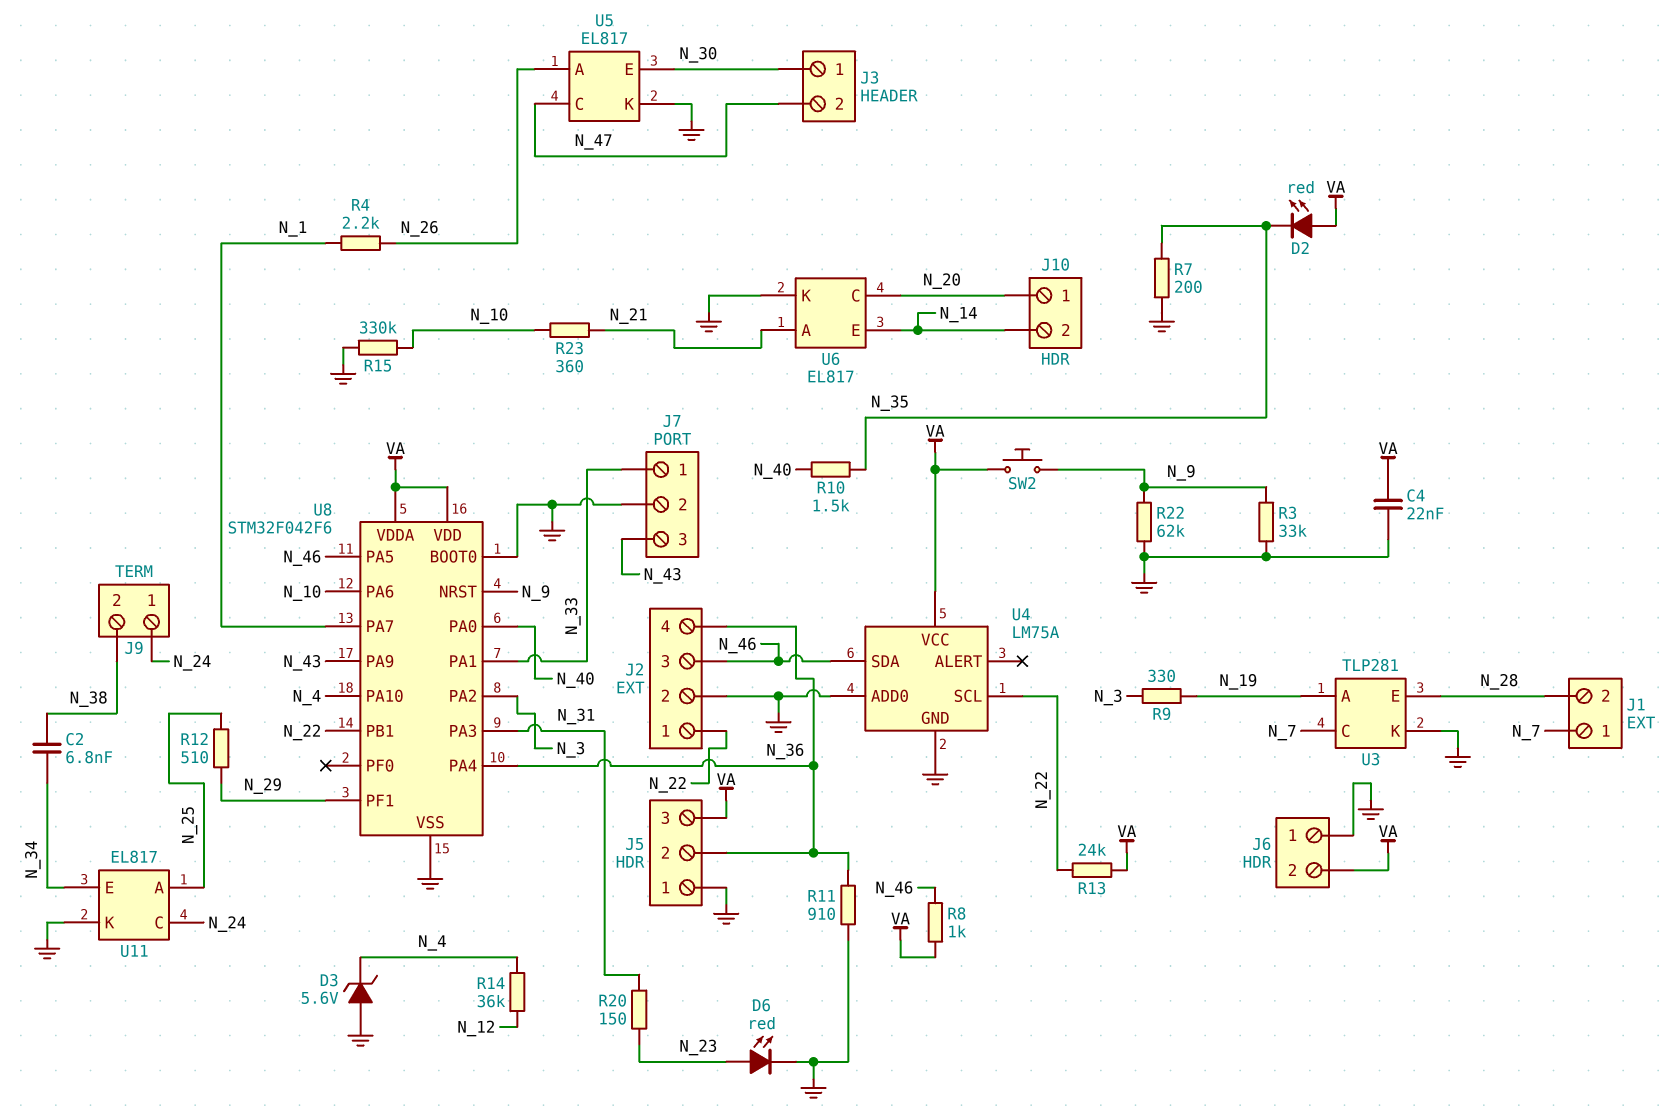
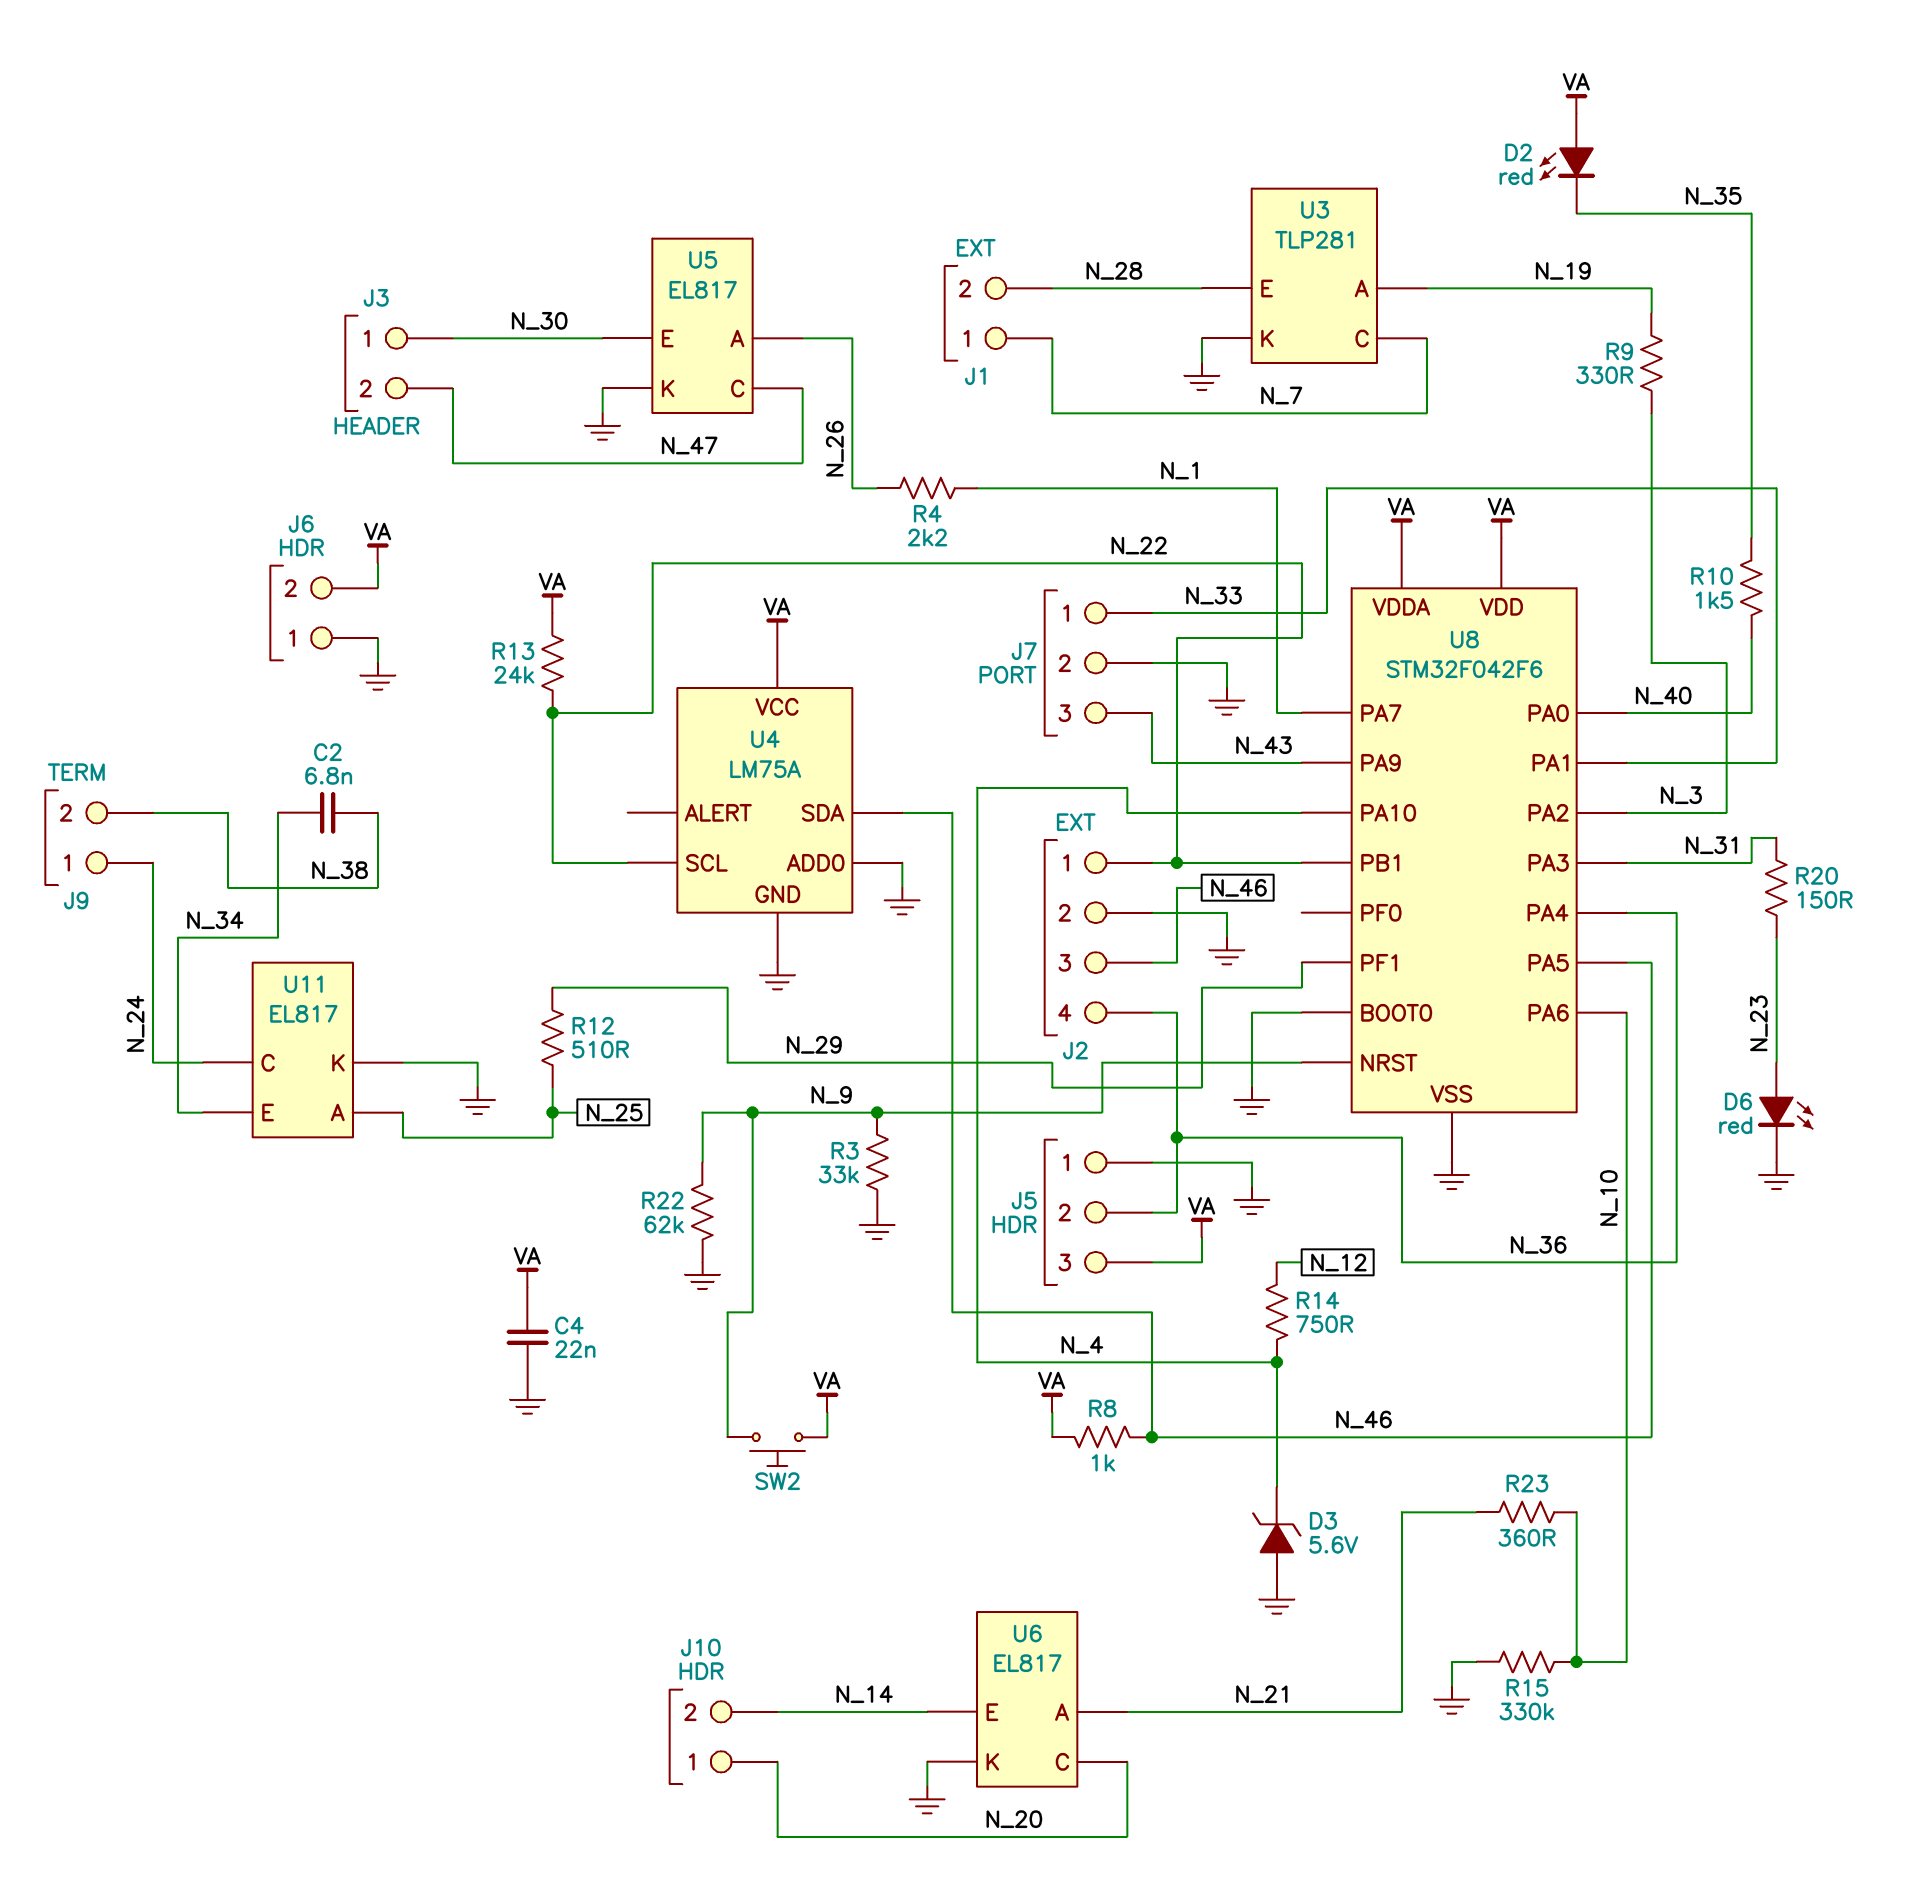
R7: 200 (GND, N_35) -> none
R11: 910 (GND, N_36) -> none
R14: 36k (N_4, N_12) -> 750 (N_4, N_12)

